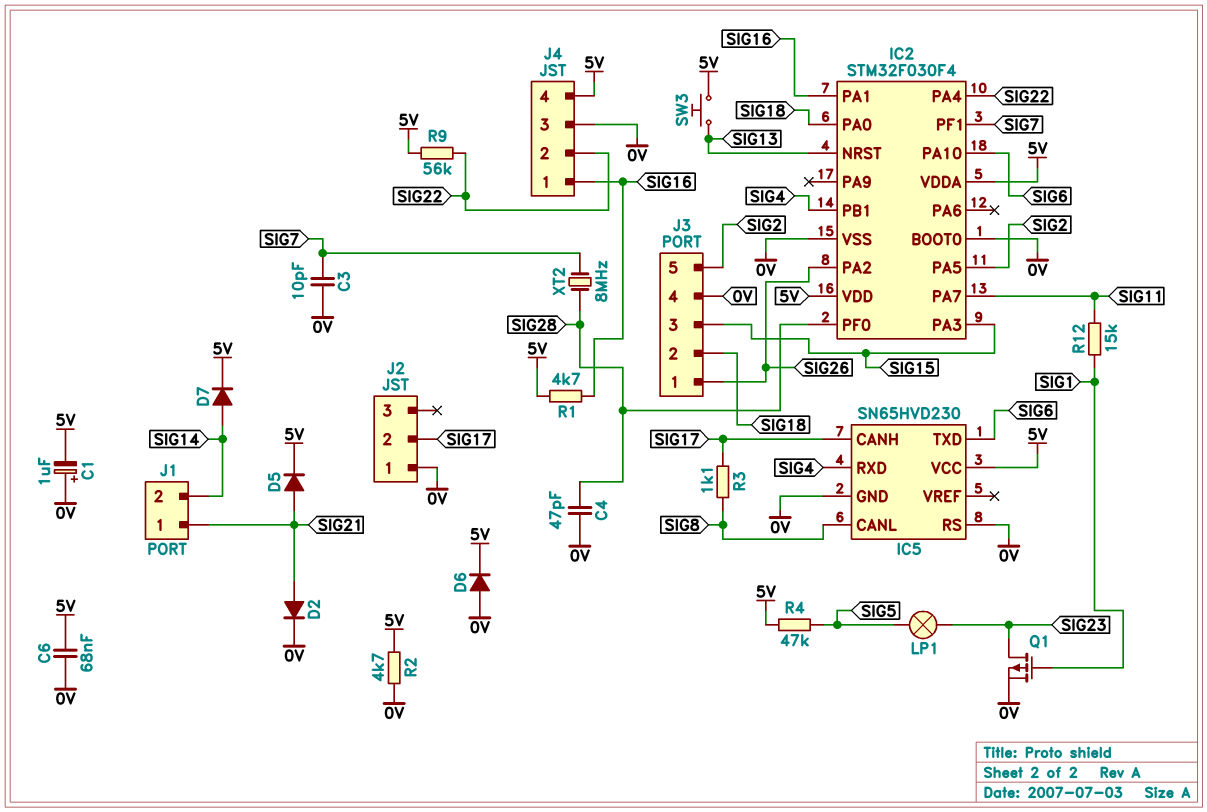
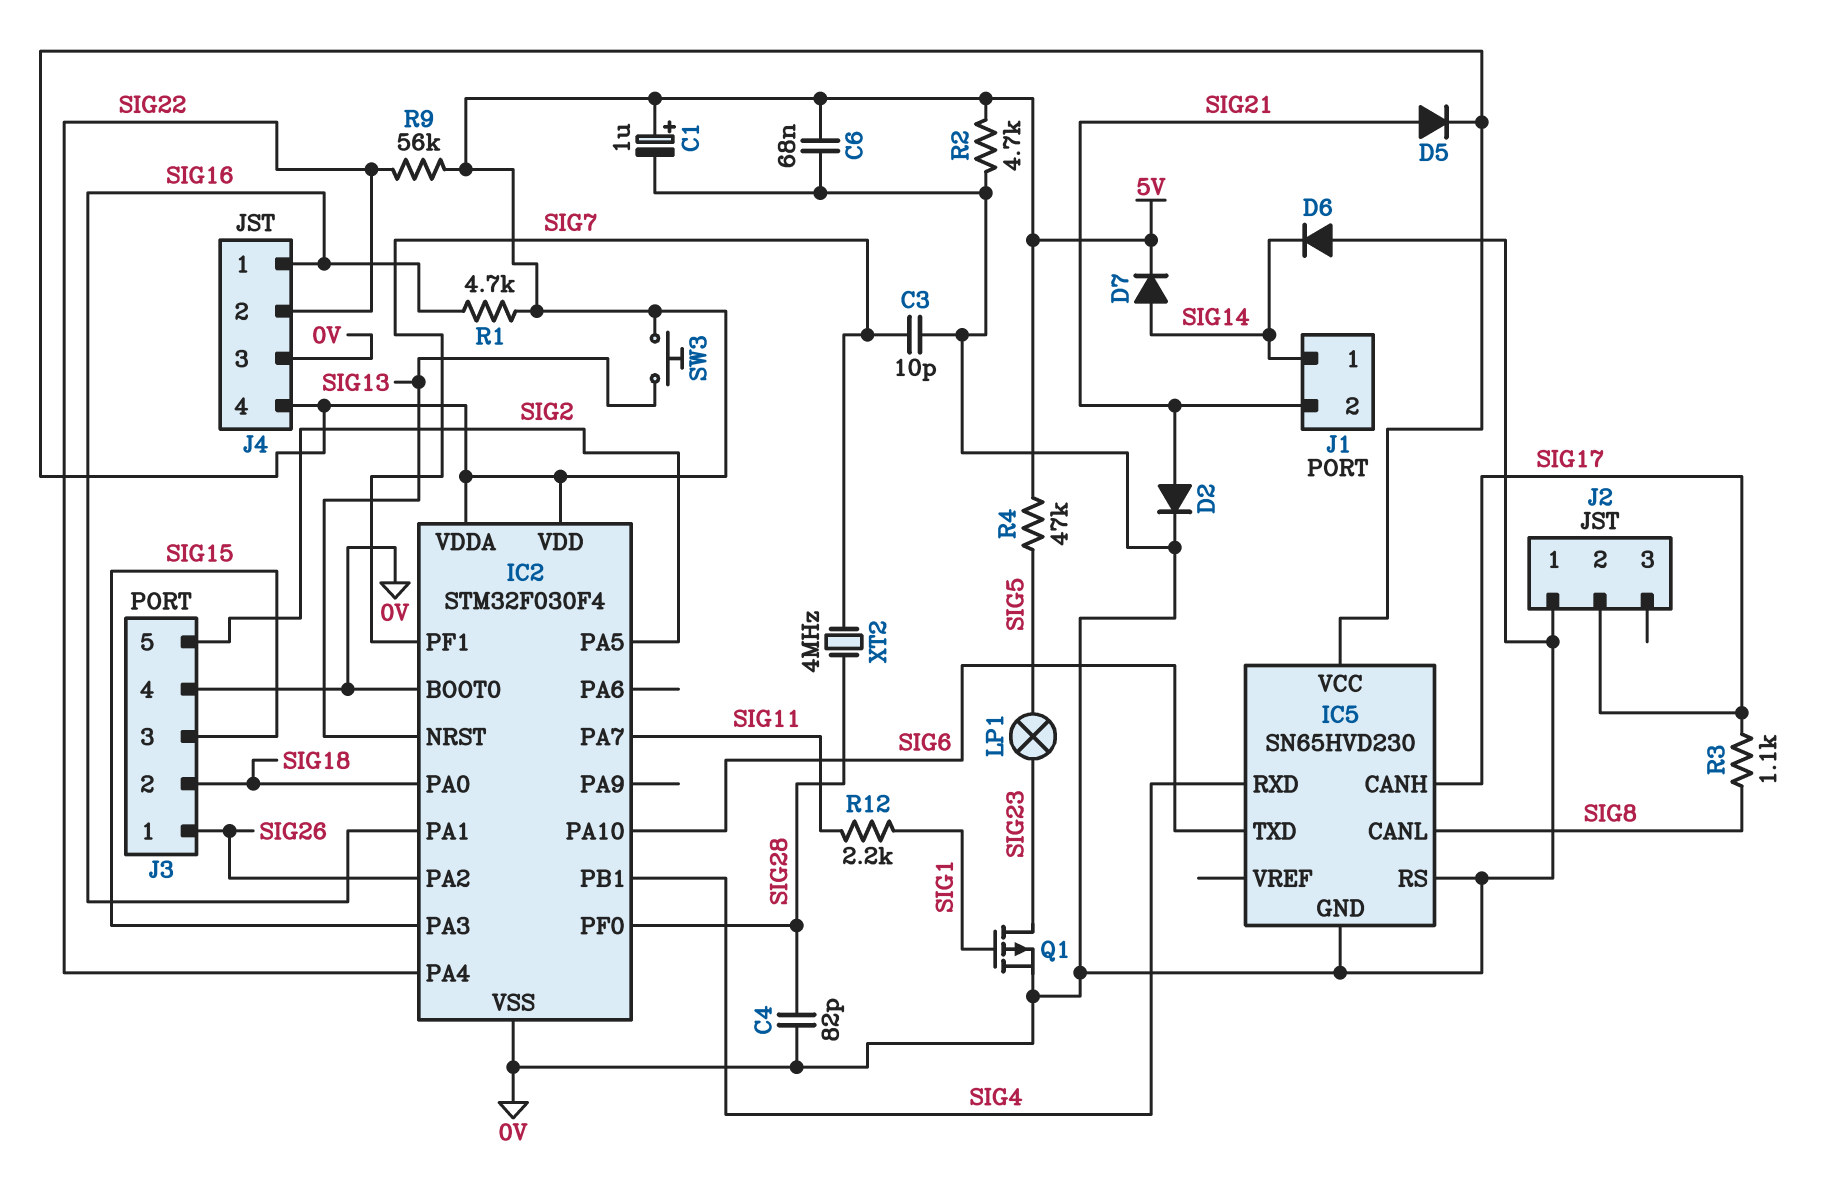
C1: 1uF (plus 0V, minus 5V) -> 1uF (plus 5V, minus 0V)
C4: 47pF (0V, SIG28) -> 82pF (0V, SIG28)
D6: diode (A 0V, K 5V) -> diode (A 0V, K SIG14)
J1 pin 1: SIG21 -> SIG14
J1 pin 2: SIG14 -> SIG21
R12: 15k (SIG1, SIG11) -> 2.2k (SIG1, SIG11)
XT2: 8MHz (SIG7, SIG28) -> 4MHz (SIG7, SIG28)

